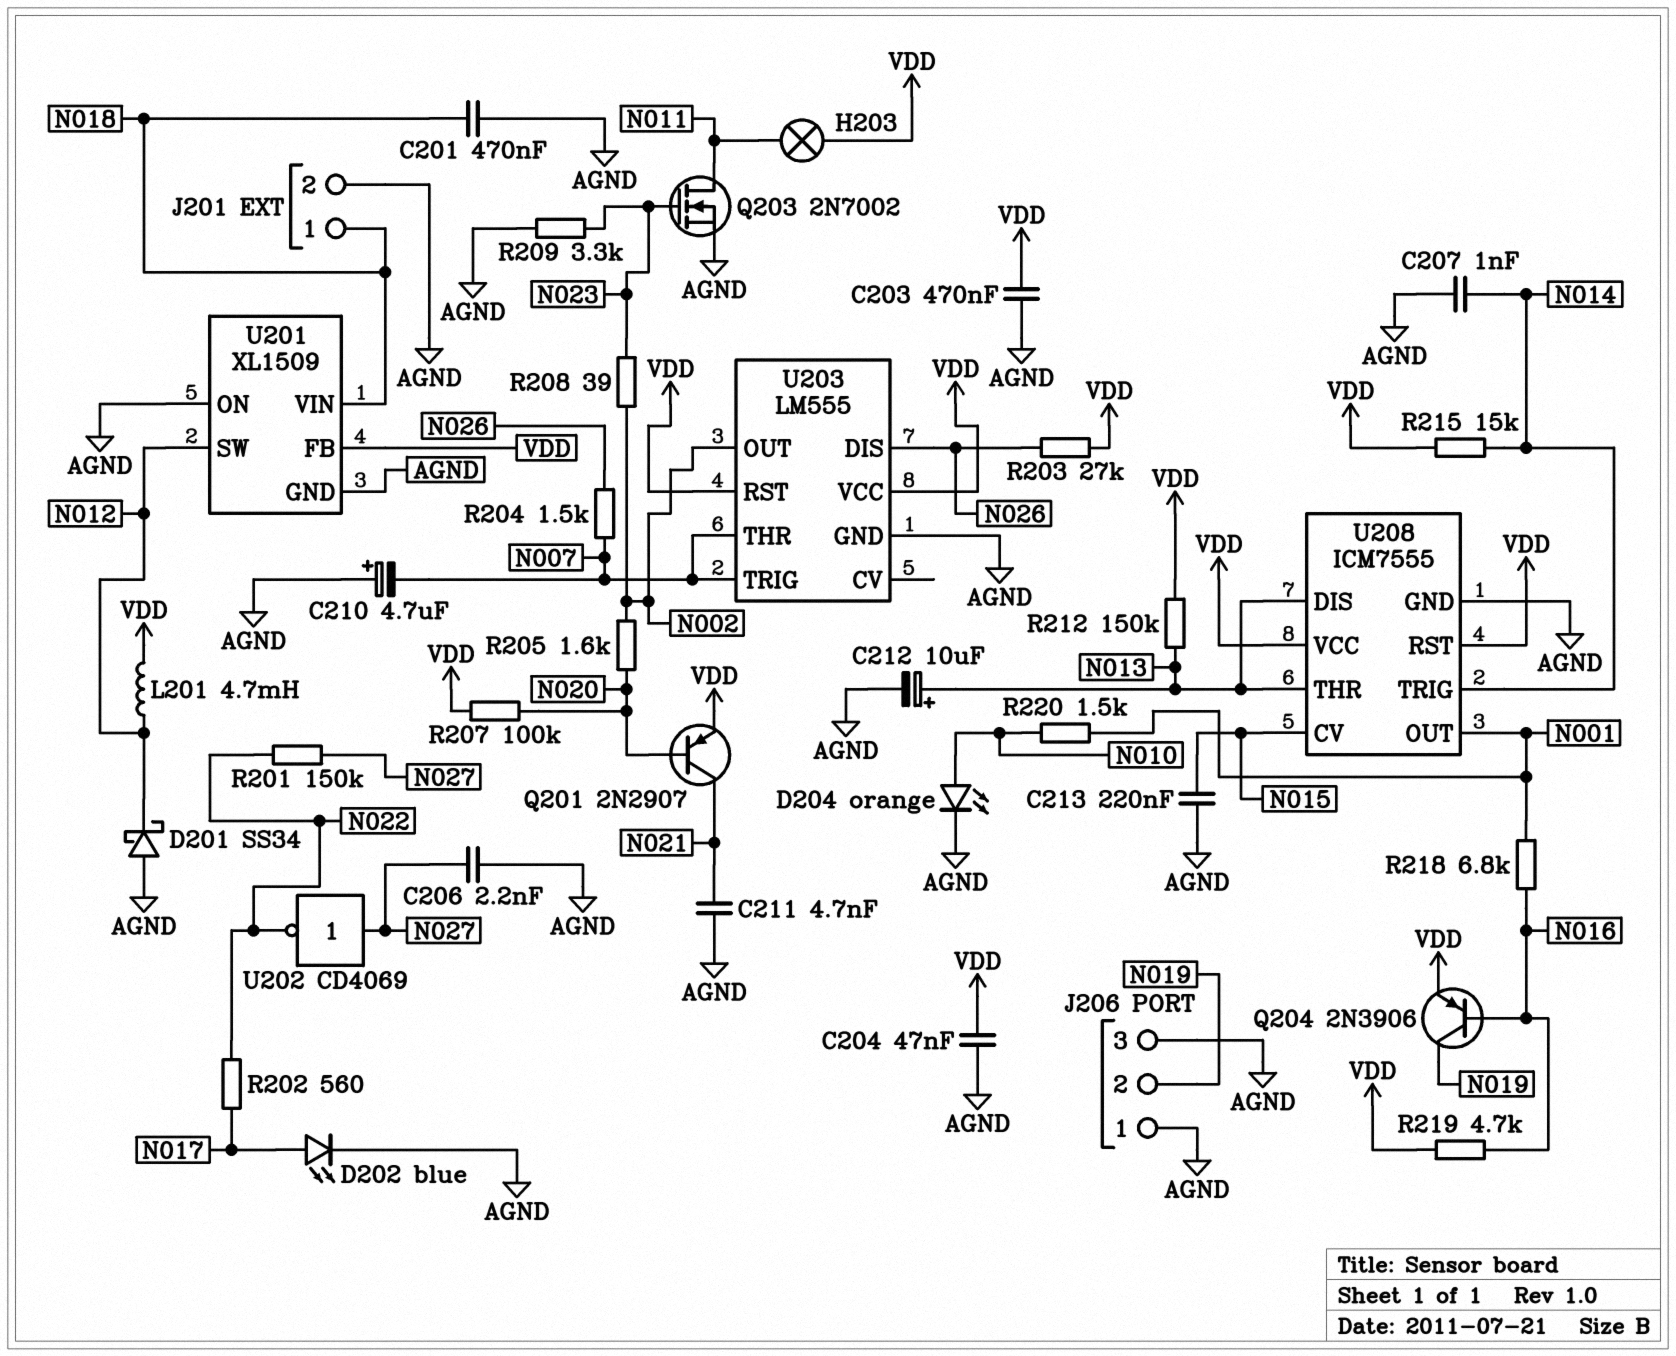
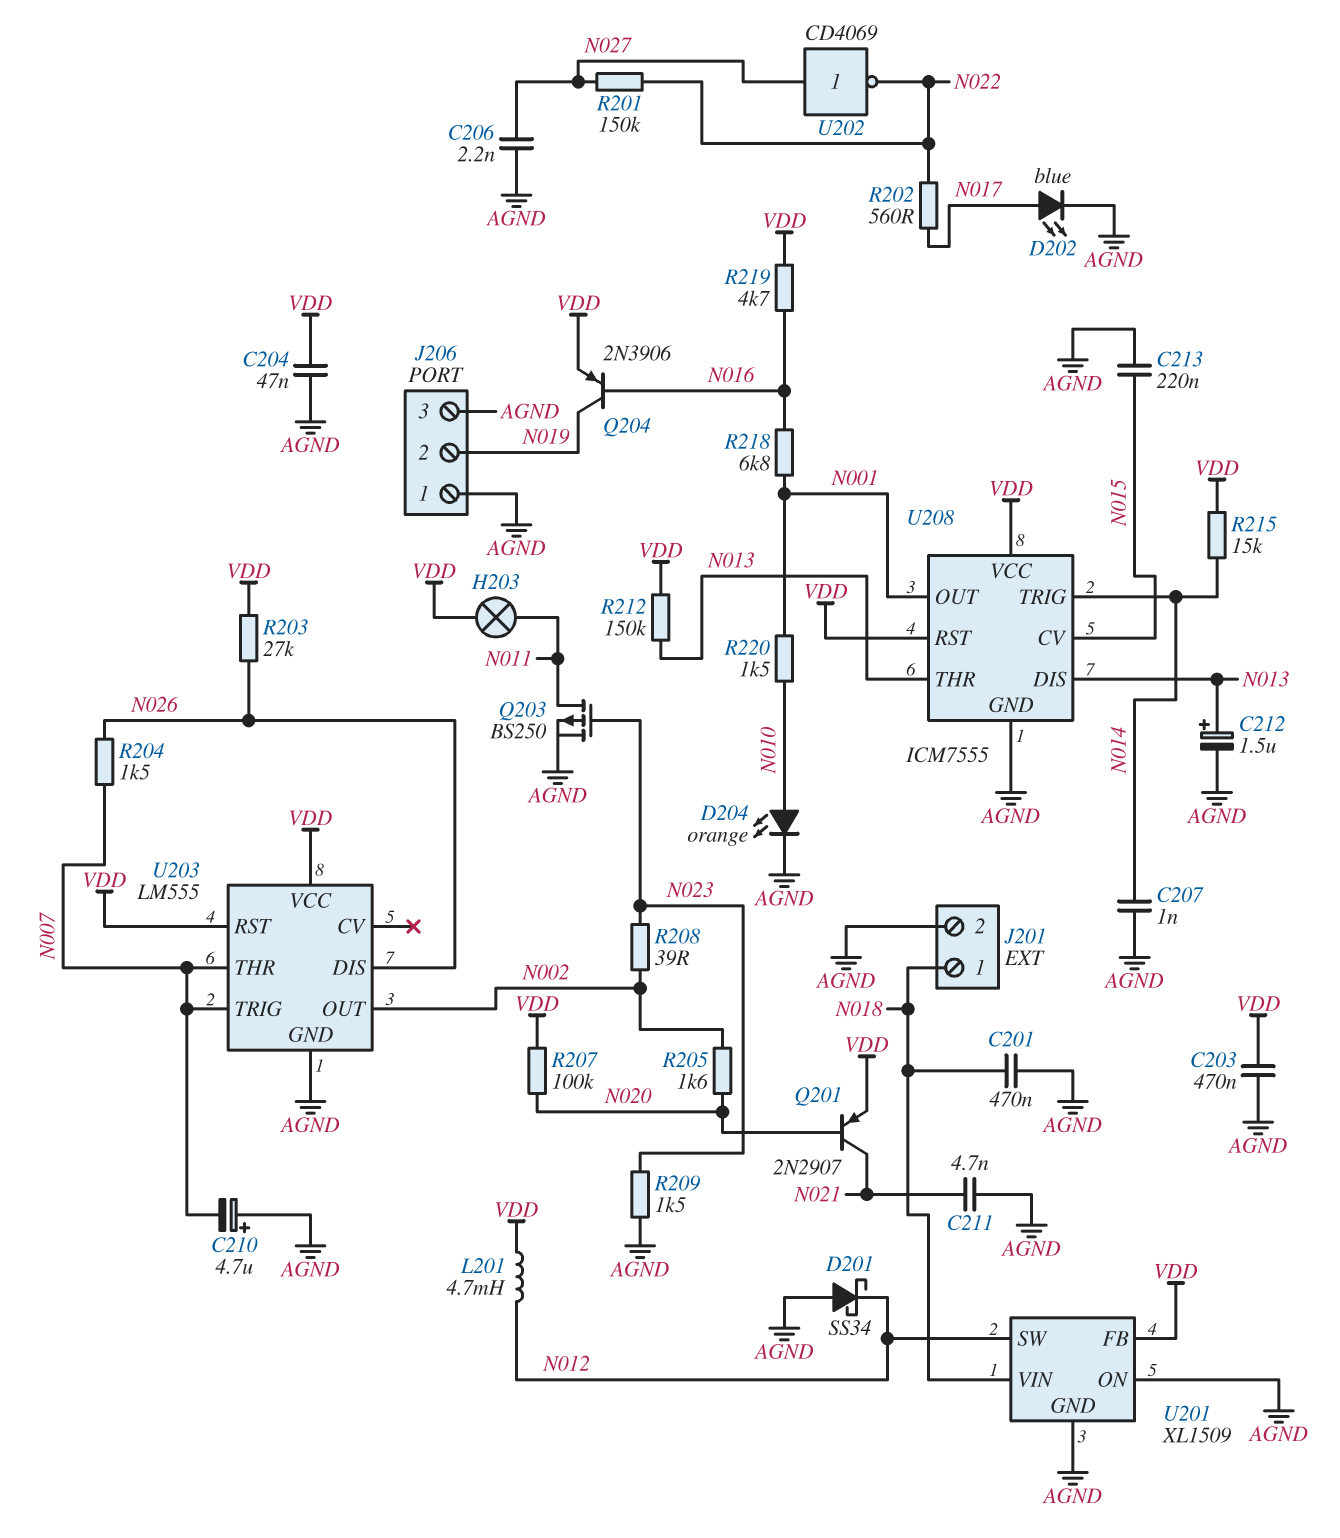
C212: 10uF (plus N013, minus AGND) -> 1.5uF (plus N013, minus AGND)
Q203: NMOS 2N7002 (G N023, D N011, S AGND) -> PMOS BS250 (G N023, D N011, S AGND)
R209: 3.3k (AGND, N023) -> 1.5k (AGND, N023)

